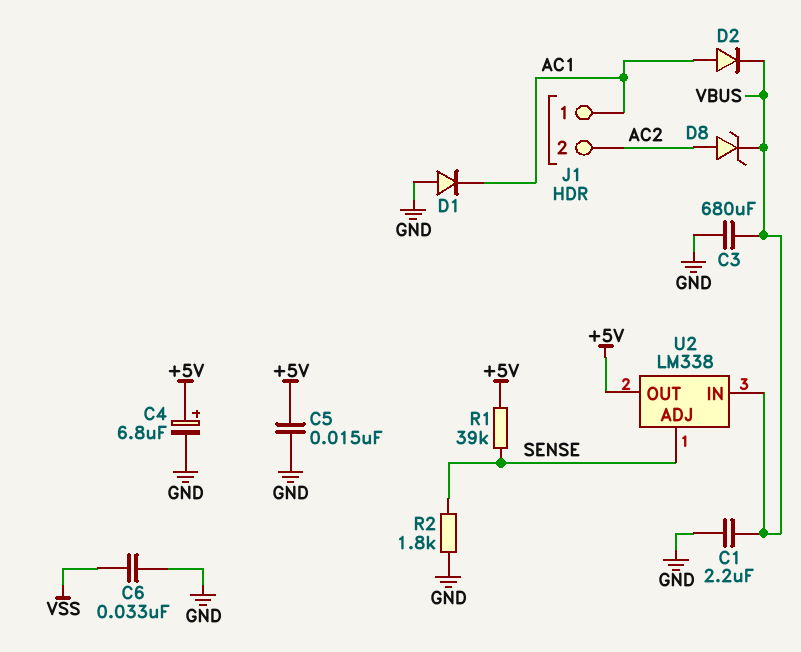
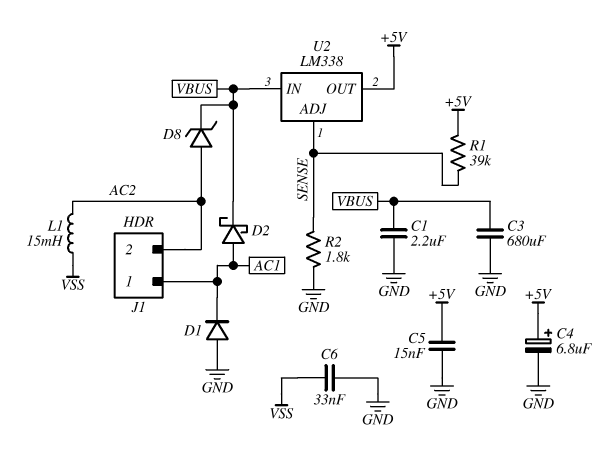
D2: diode (A AC1, K VBUS) -> schottky (A AC1, K VBUS)
L1: none -> 15mH (AC2, VSS)

